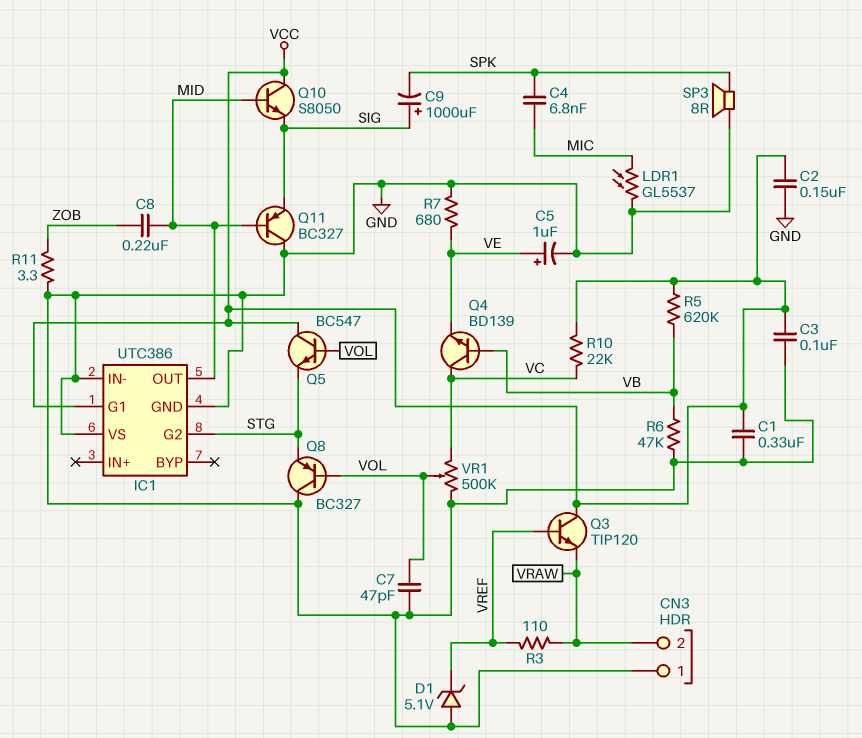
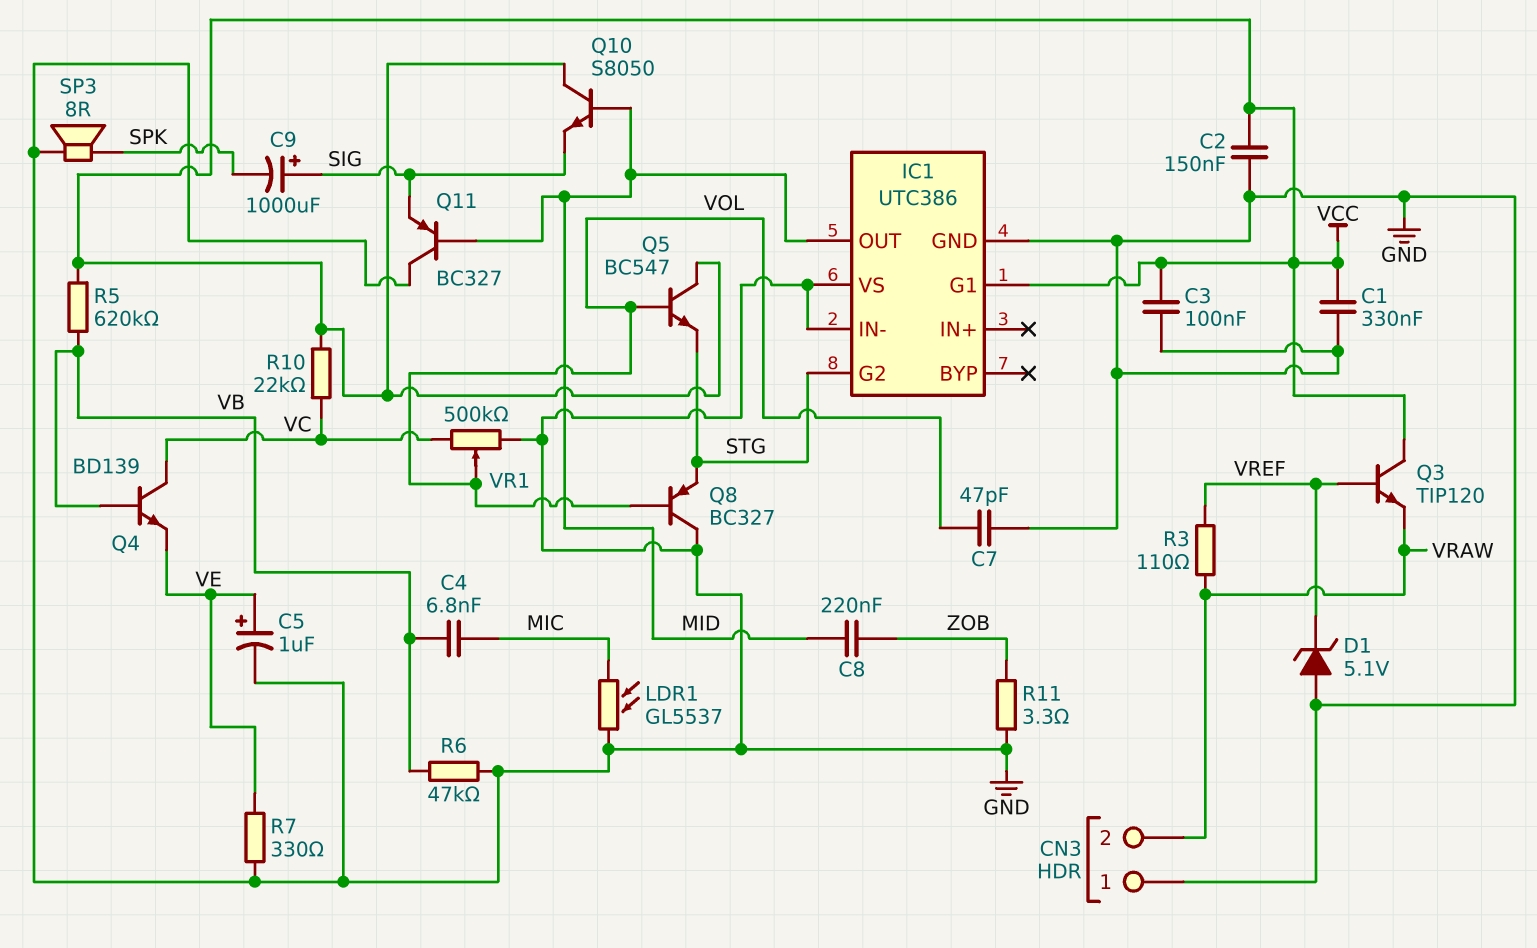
C4: 6.8nF (MIC, SPK) -> 6.8nF (MIC, VB)
R7: 680 (GND, VE) -> 330 (GND, VE)

